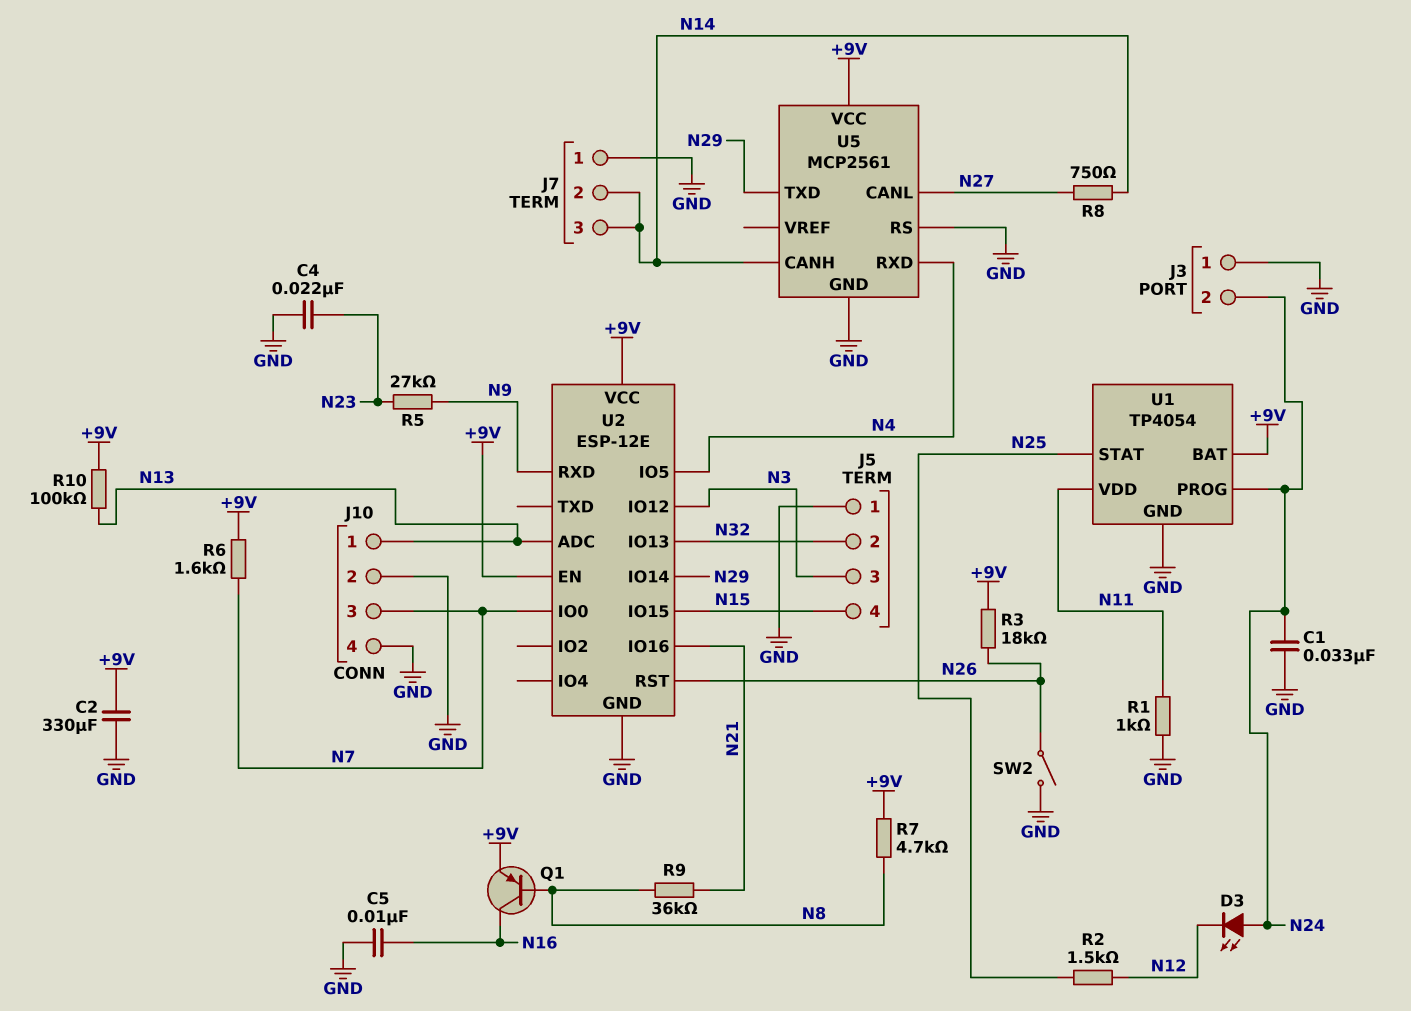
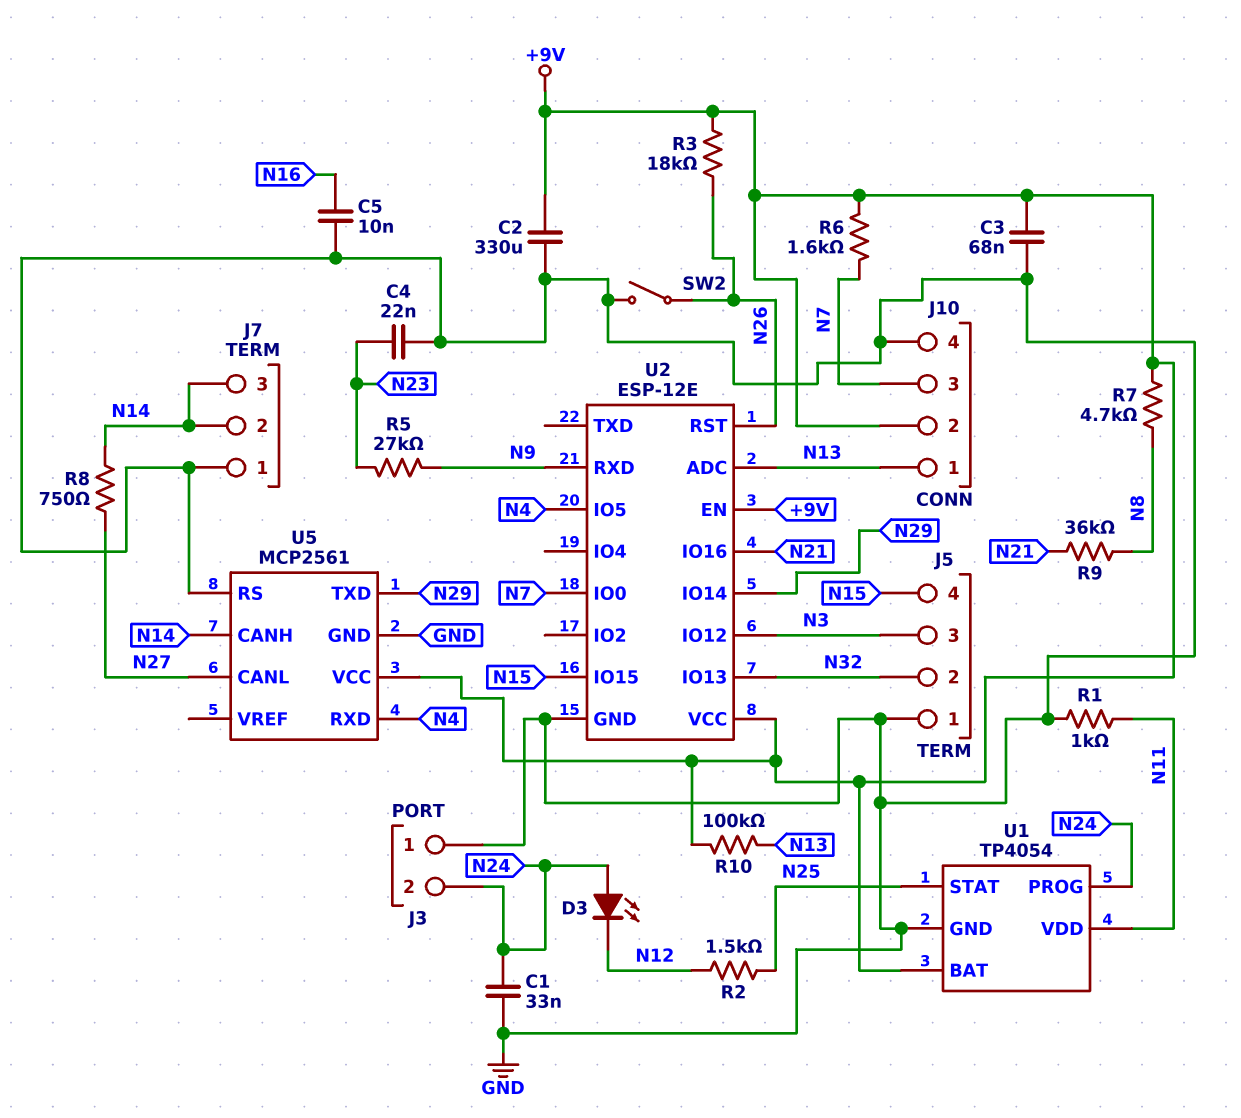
C3: none -> 68nF (+9V, GND)
J10 pin 2: GND -> +9V
Q1: PNP (B N8, C N16, E +9V) -> none

